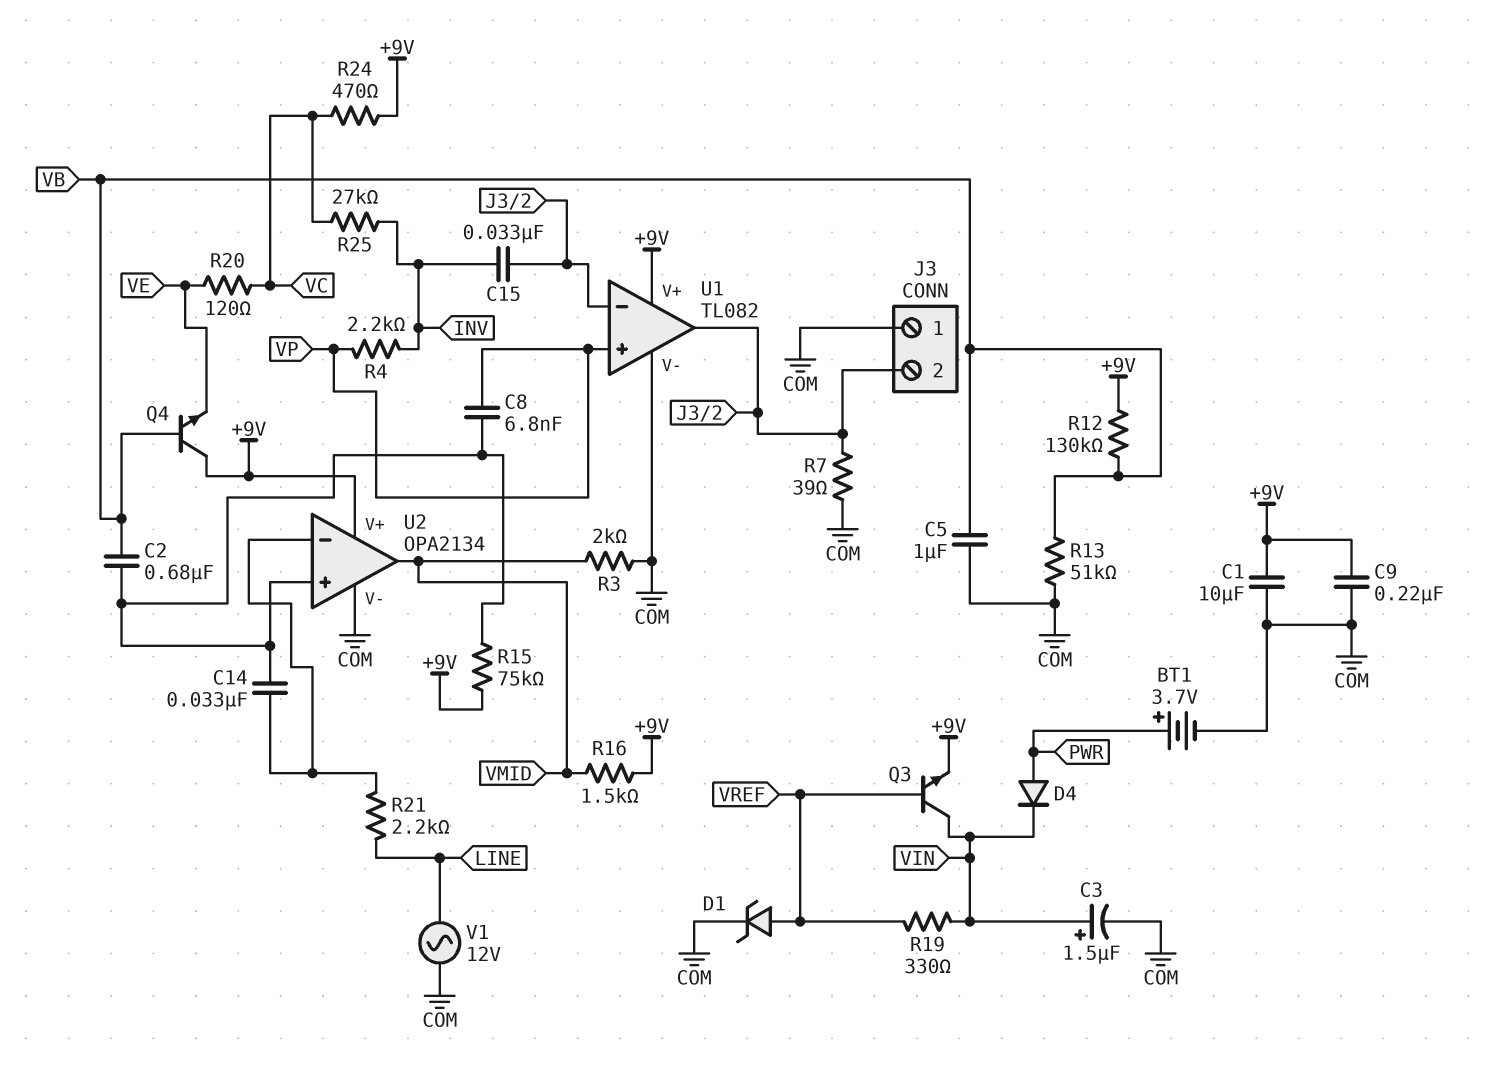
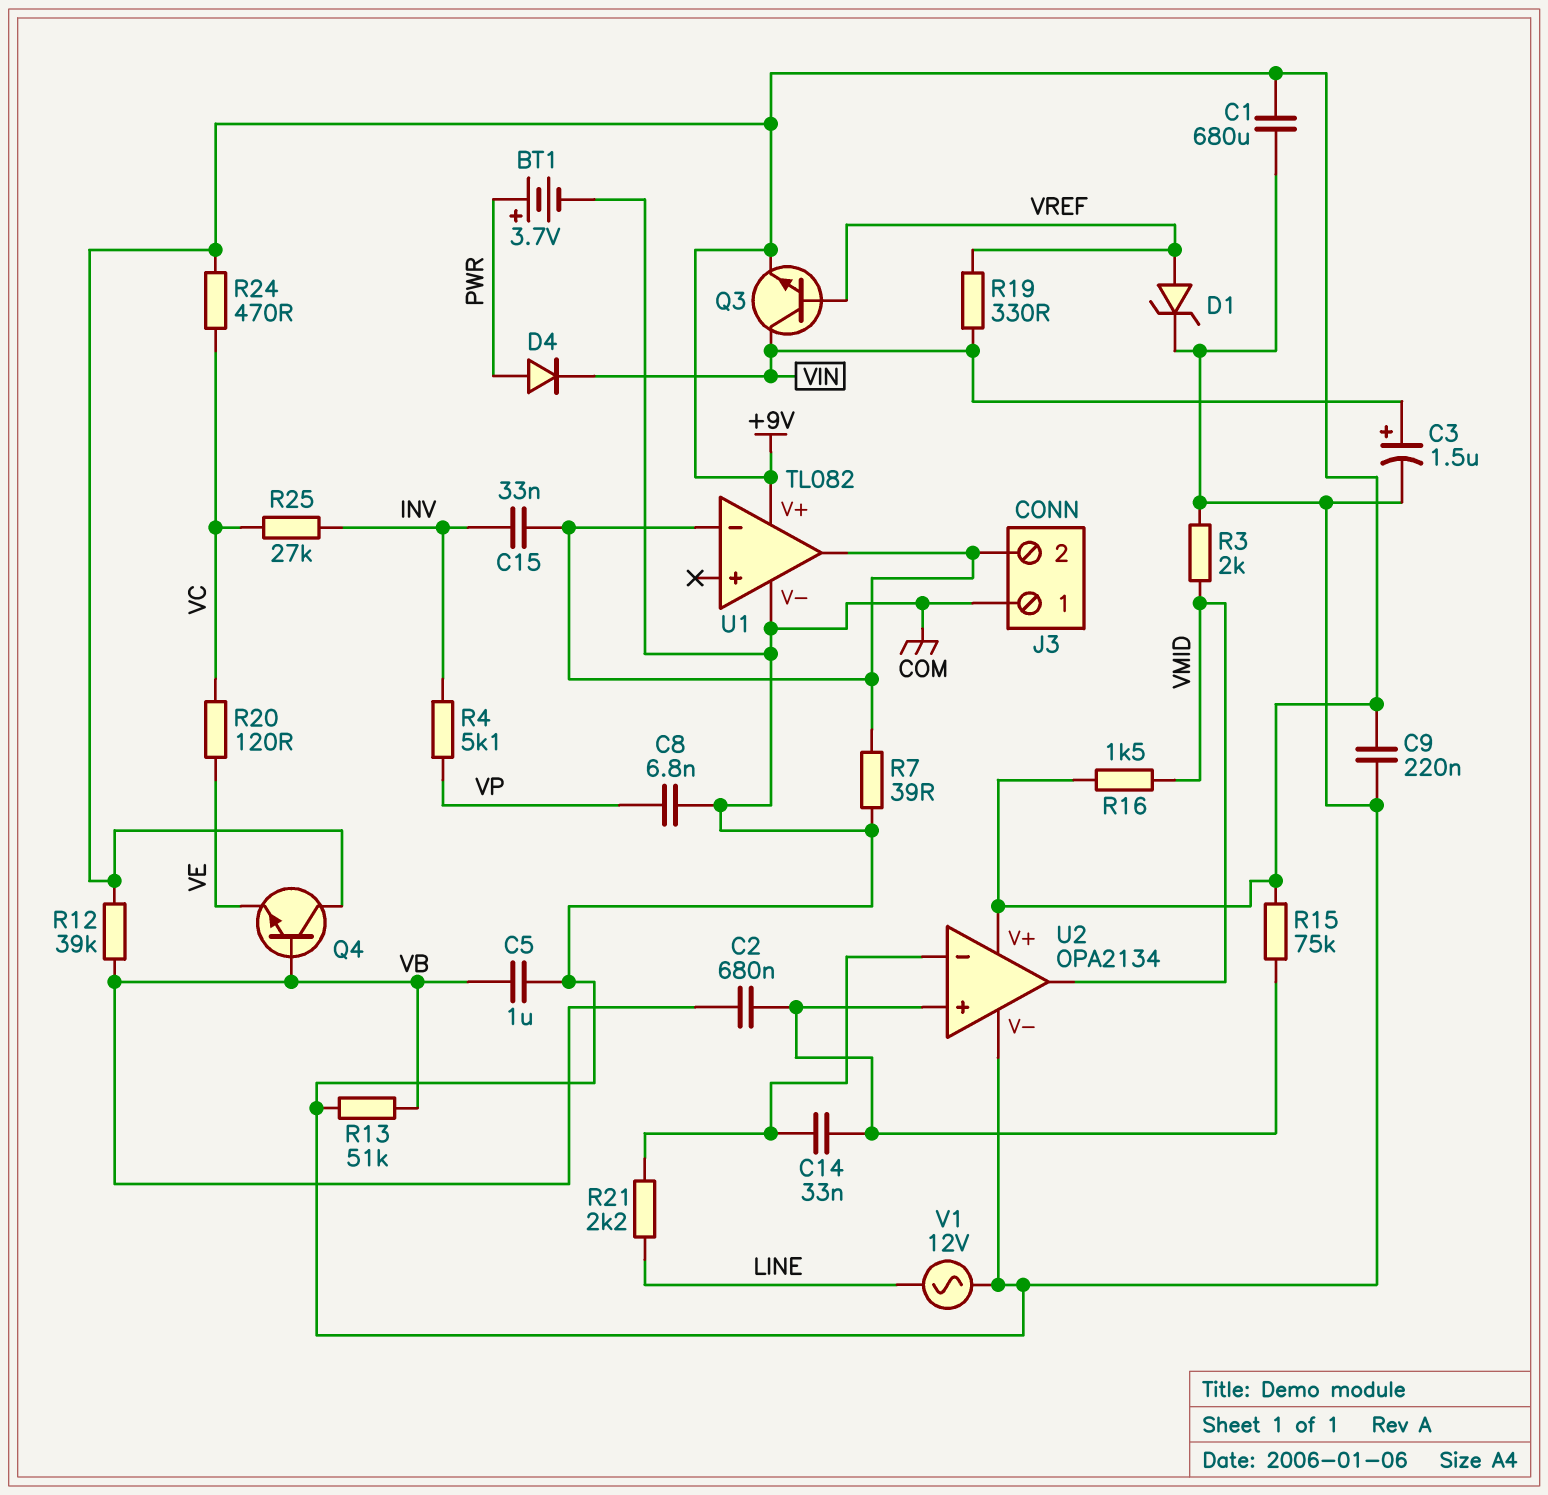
C1: 10uF (+9V, COM) -> 680uF (+9V, COM)
C8: 6.8nF (U2/in+, VP) -> 6.8nF (COM, VP)
R4: 2.2k (INV, VP) -> 5.1k (INV, VP)
R12: 130k (+9V, VB) -> 39k (+9V, VB)
U1 pin in+: VP -> none

